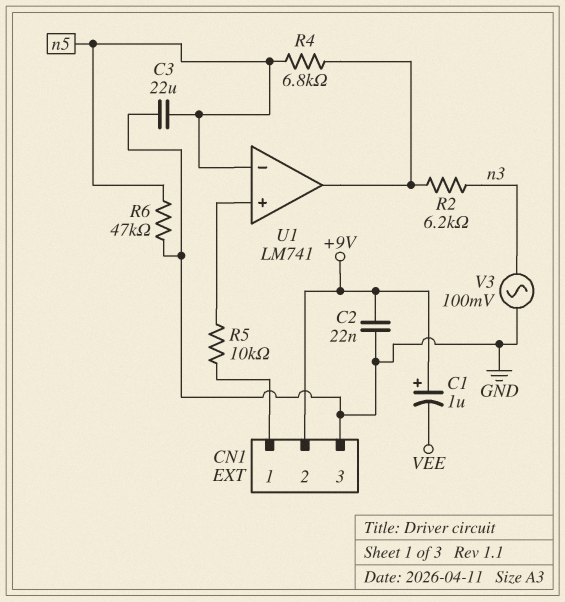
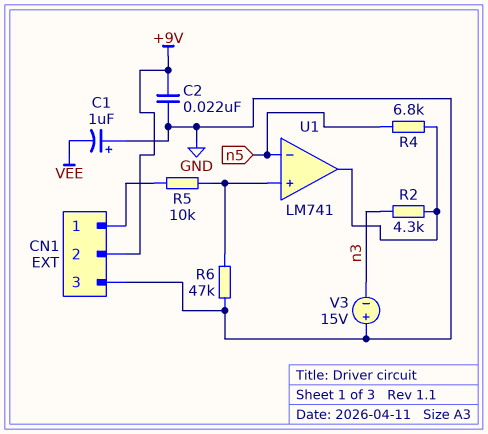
C1: 1uF (plus +9V, minus VEE) -> 1uF (plus GND, minus VEE)
C3: 22uF (GND, n5) -> none
R2: 6.2k (U1/out, n3) -> 4.3k (U1/out, n3)
R6: 47k (GND, n5) -> 47k (GND, U1/in+)
V3: AC 100mV (GND, n3) -> 15V (plus GND, minus n3)

